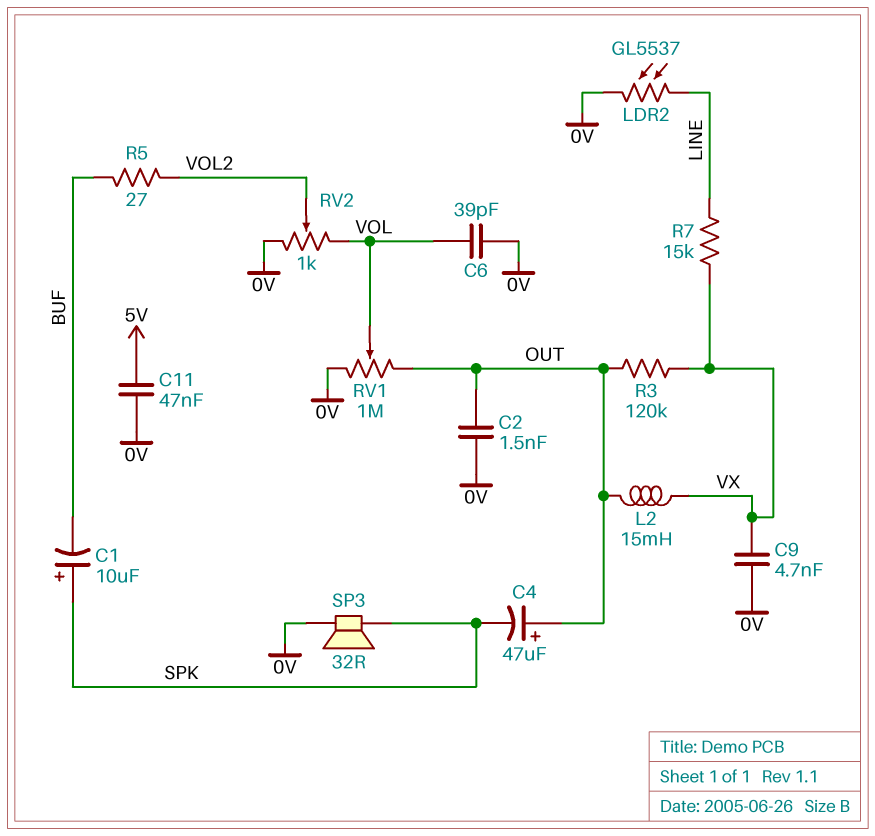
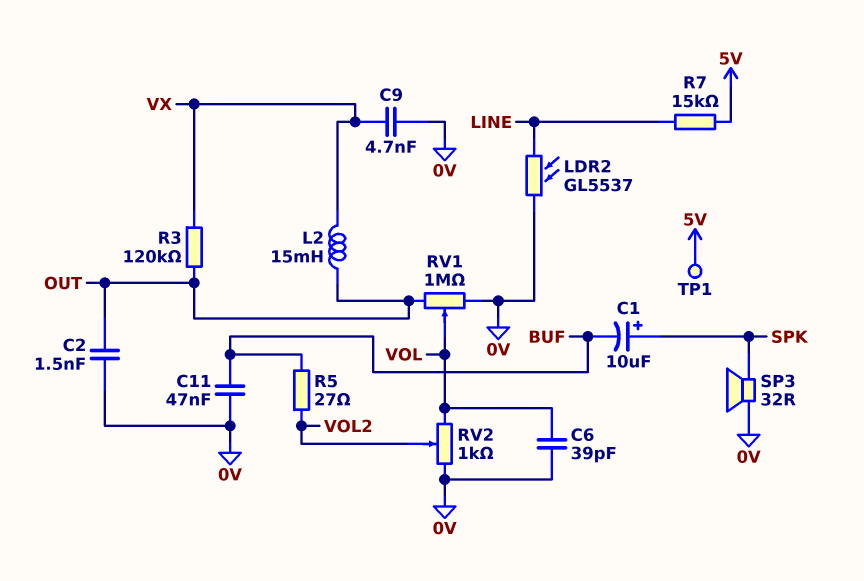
C4: 47uF (plus OUT, minus SPK) -> none
C11: 47nF (0V, 5V) -> 47nF (0V, BUF)
R7: 15k (LINE, VX) -> 15k (5V, LINE)
TP1: none -> test point (5V)

